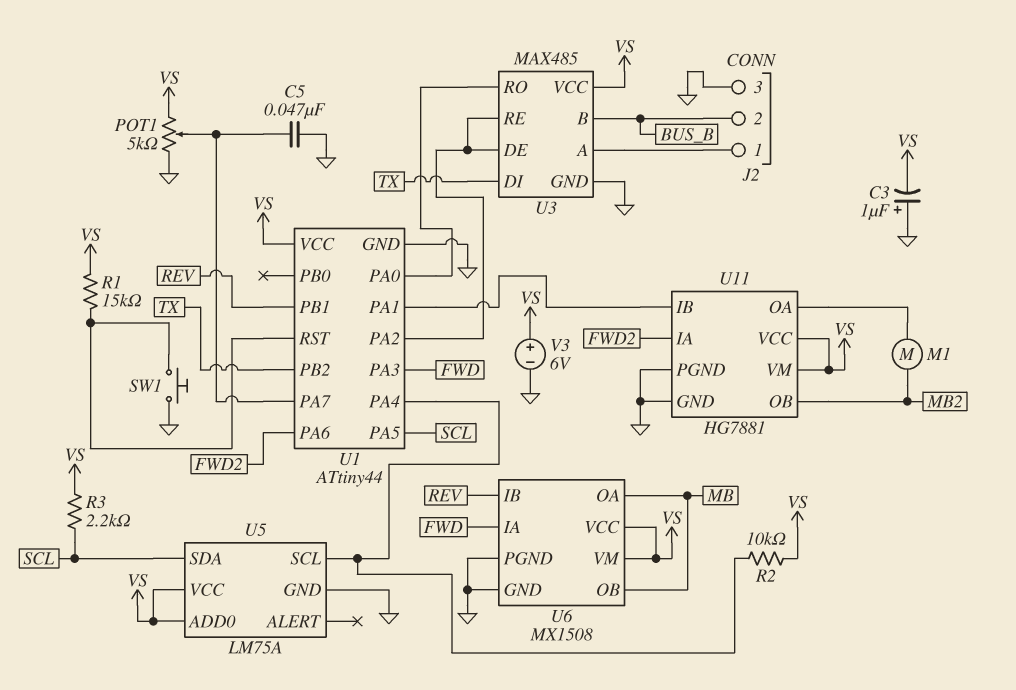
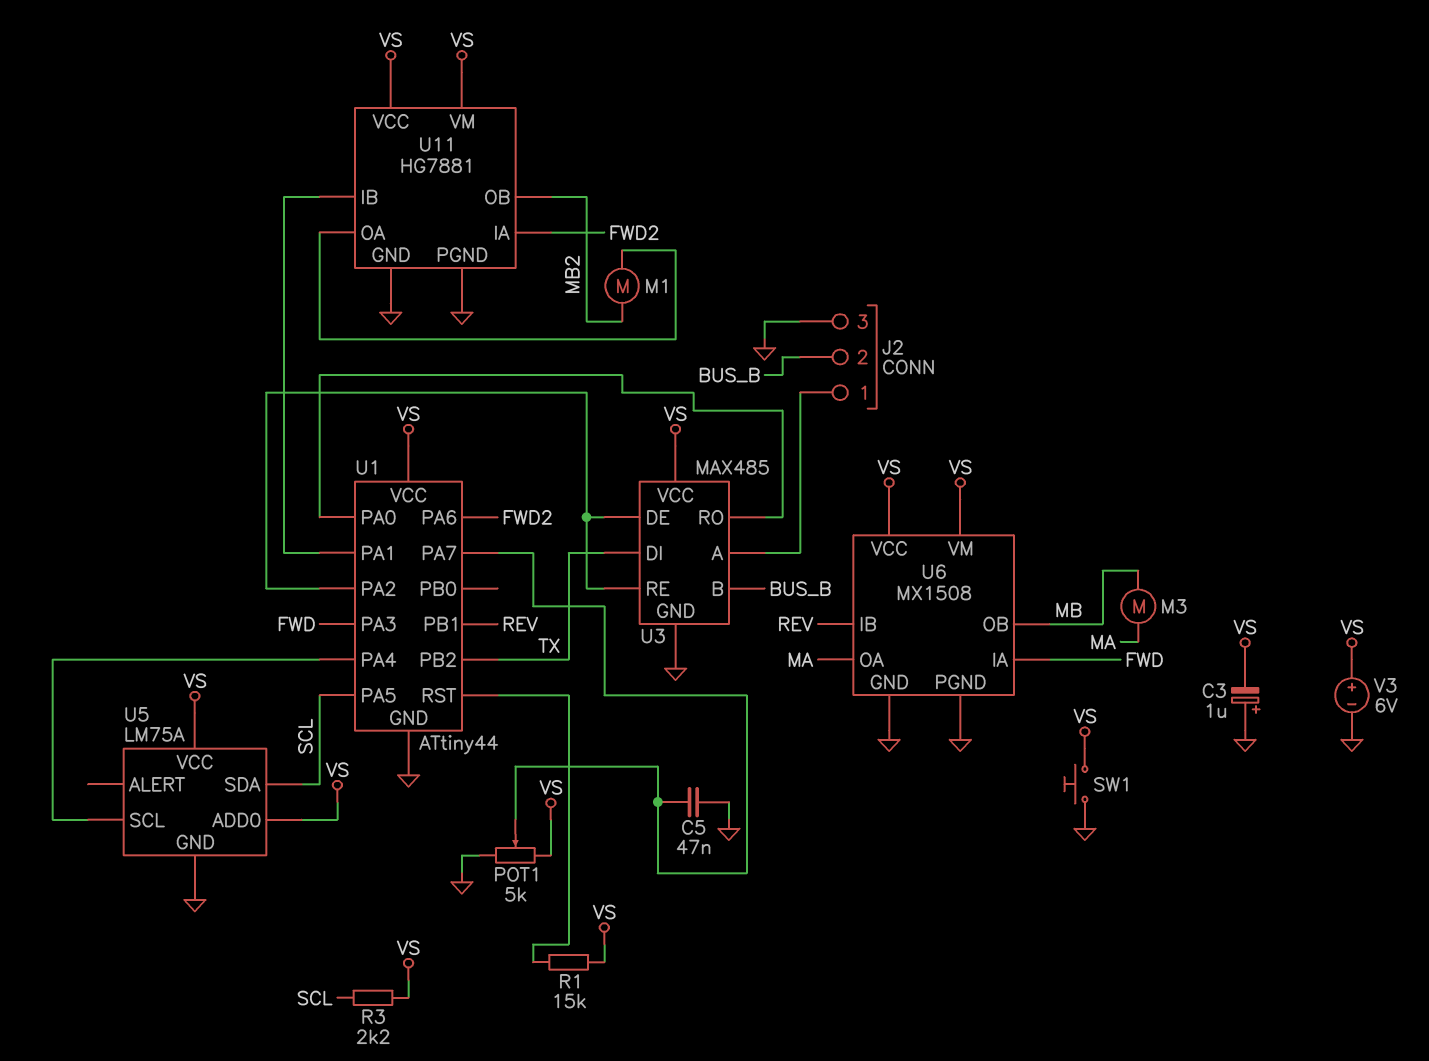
M3: none -> motor (MA, MB)
R2: 10k (U1/PA4, VS) -> none
SW1: button (GND, U1/RST) -> button (GND, VS)
U6 pin OA: MB -> MA

